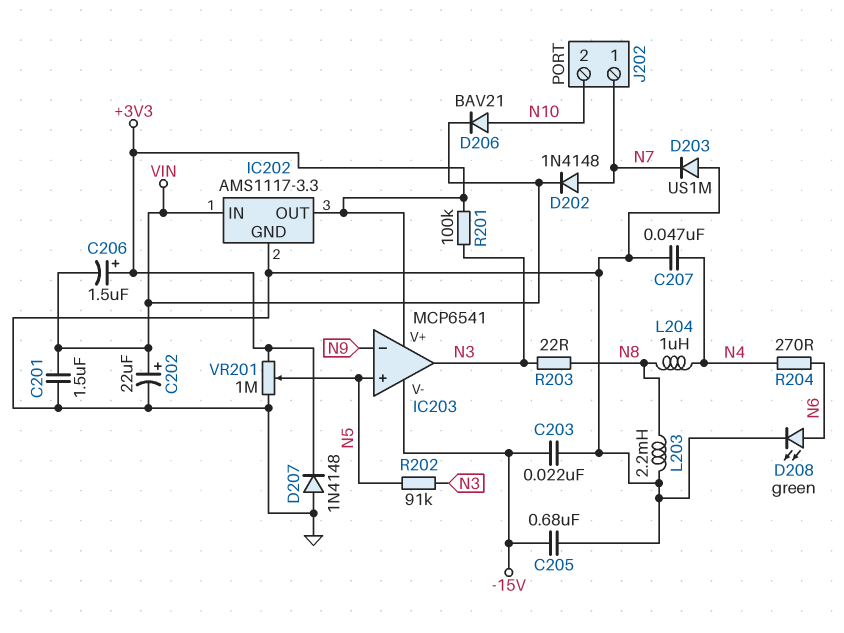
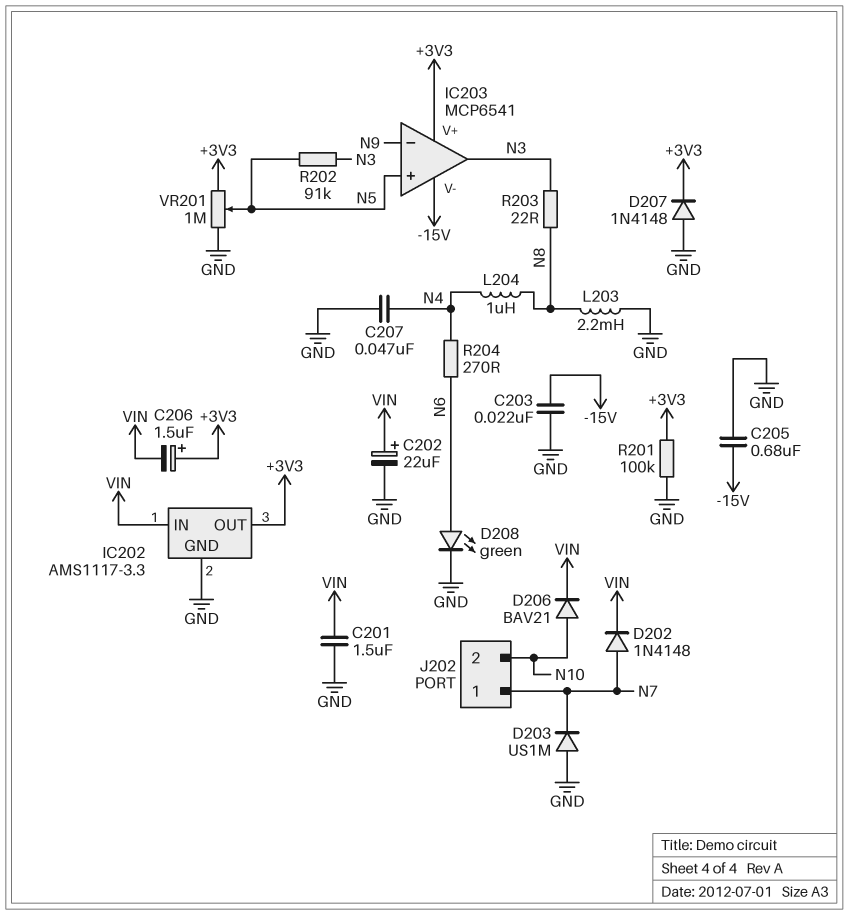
R201: 100k (+3V3, N3) -> 100k (+3V3, GND)

